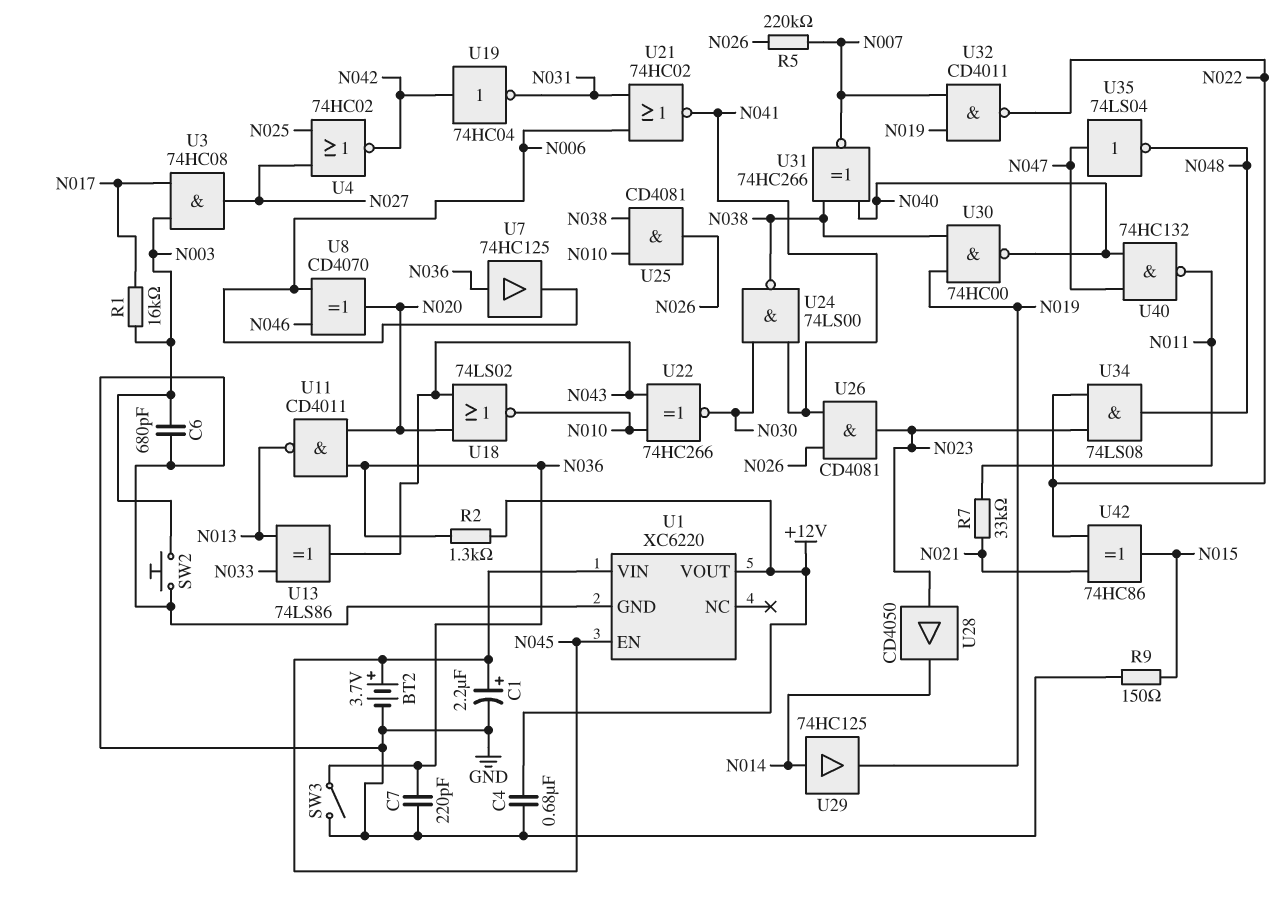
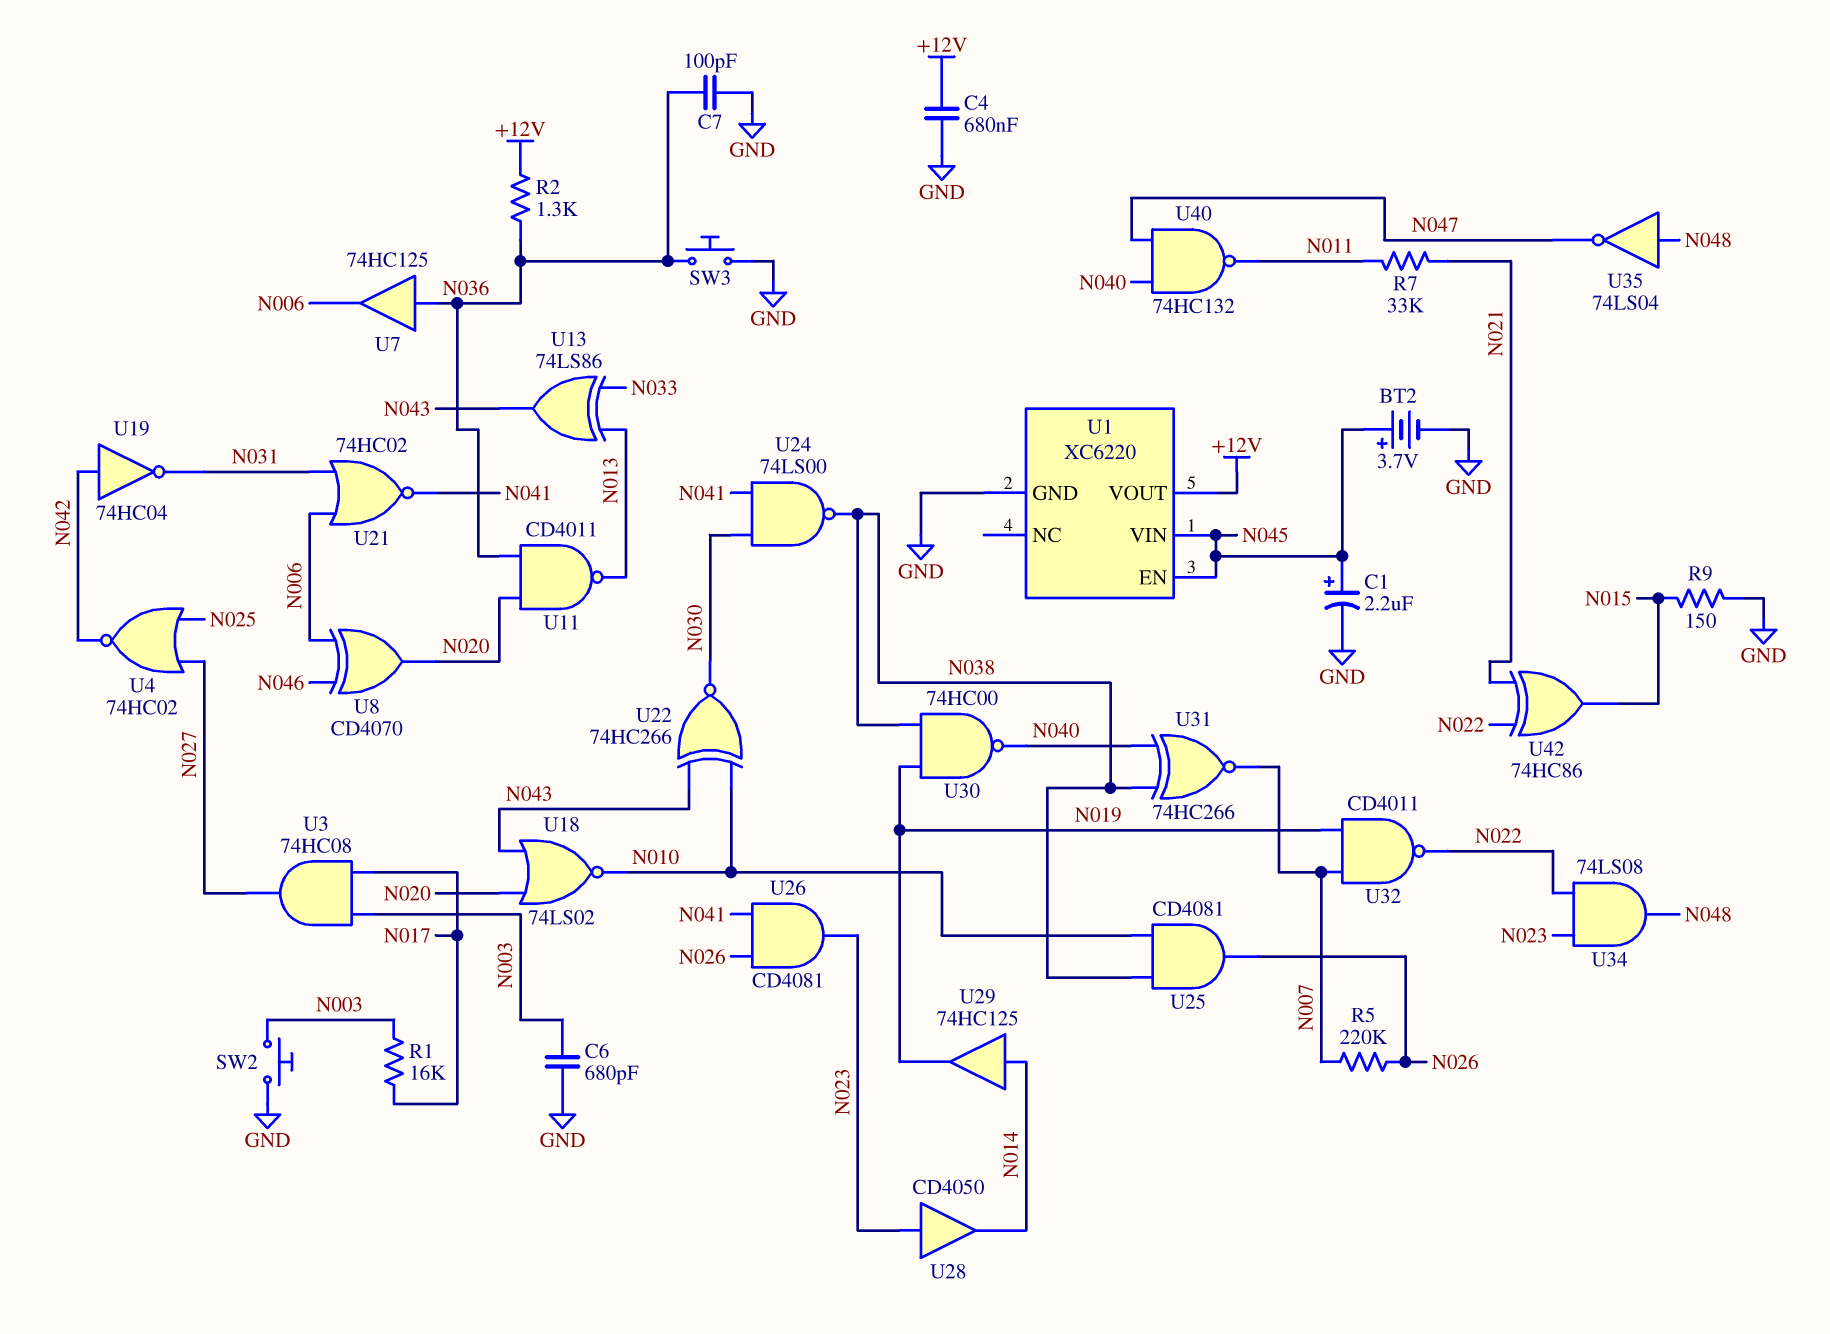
C7: 220pF (GND, N036) -> 100pF (GND, N036)
SW3: switch (GND, N036) -> button (GND, N036)
U35: NOT 74LS04 (in N047, out N048) -> NOT 74LS04 (in N048, out N047)

